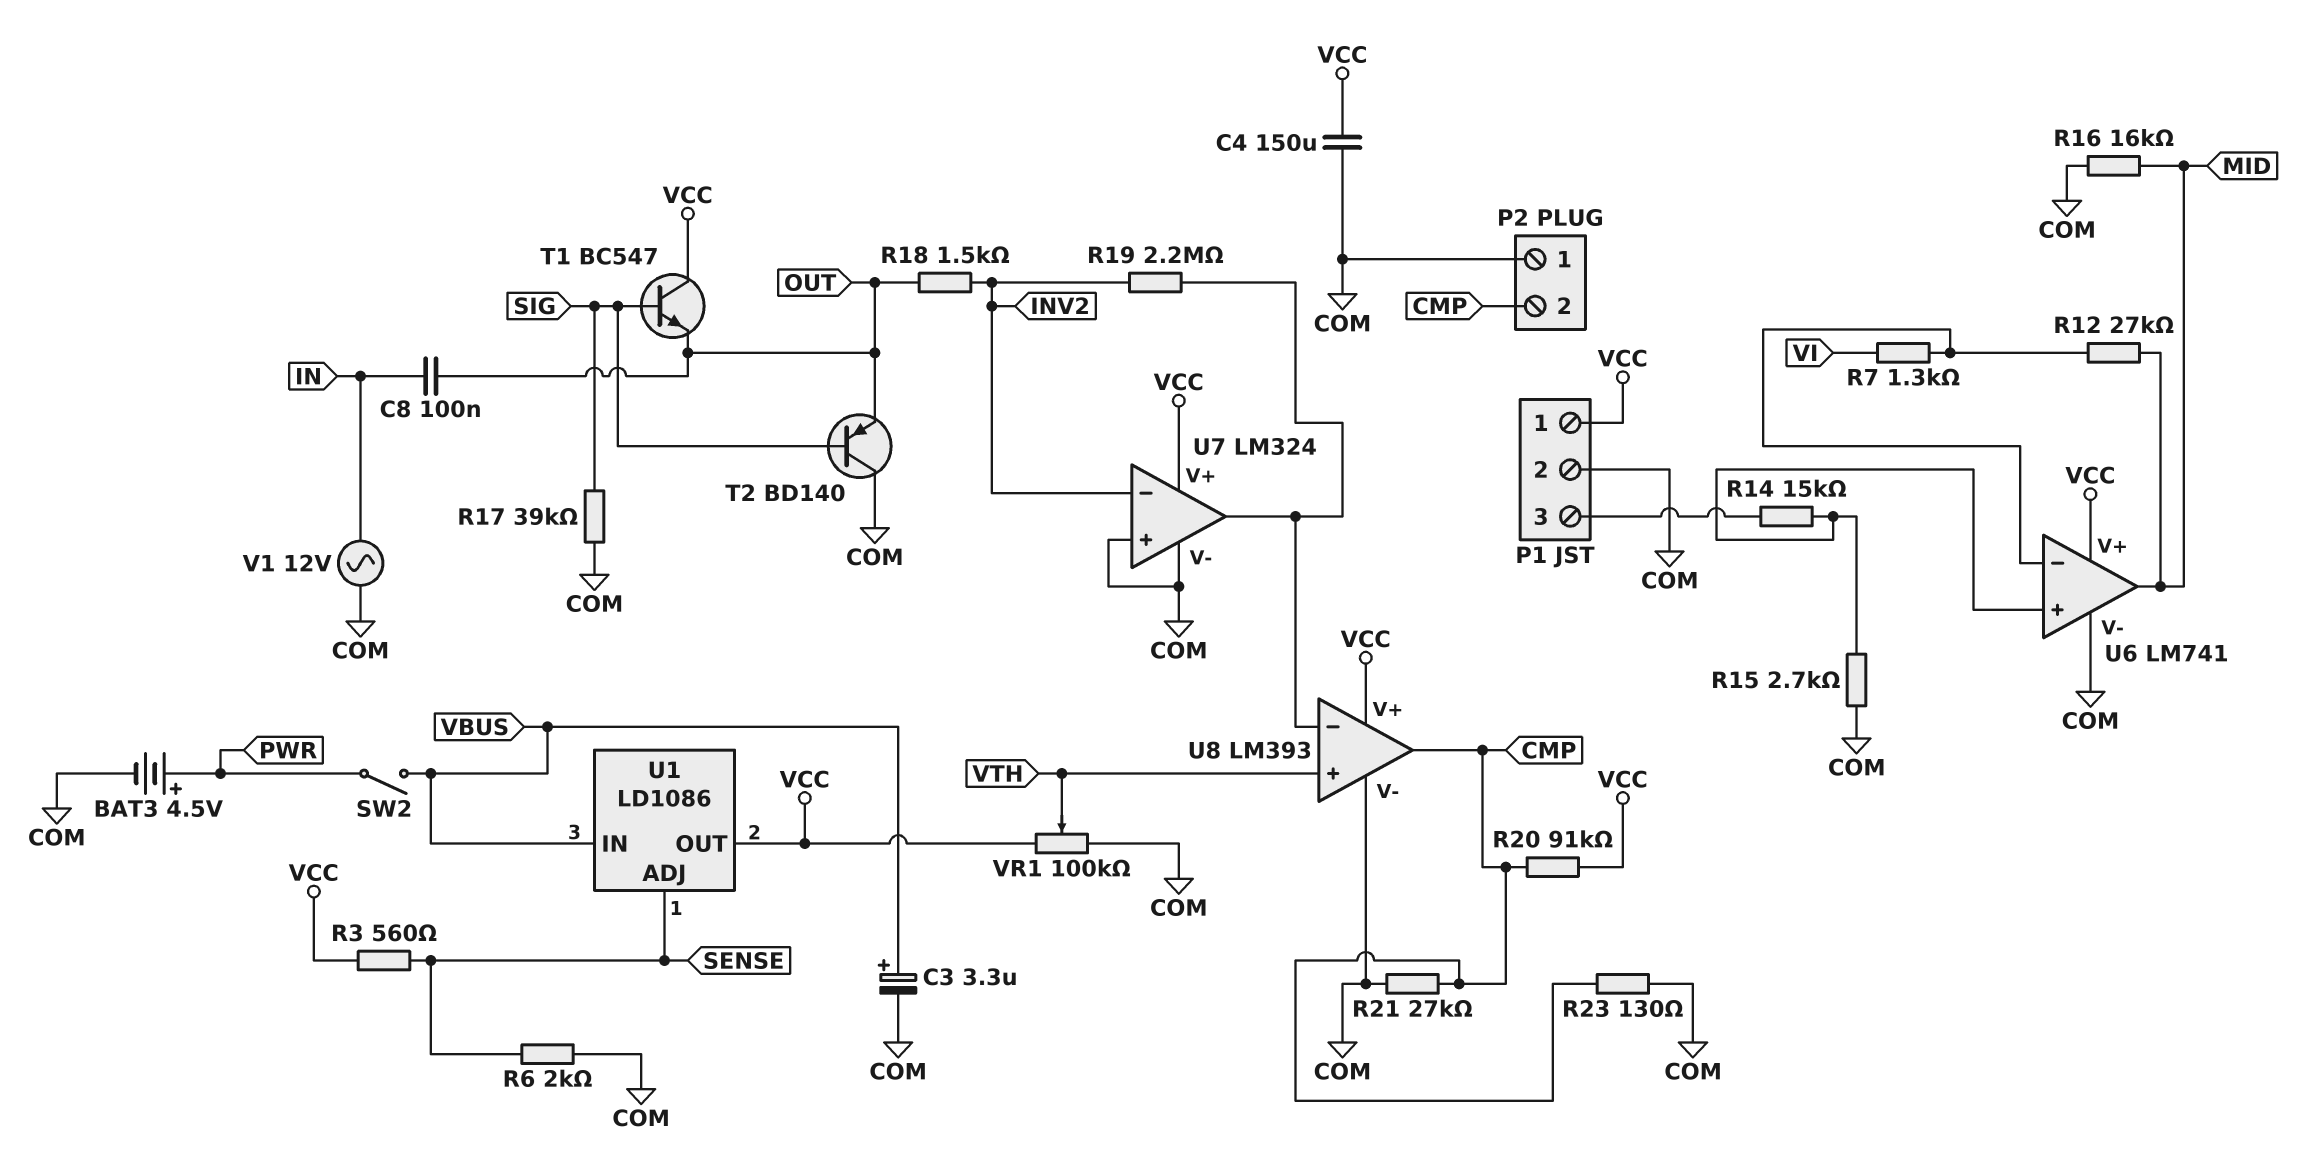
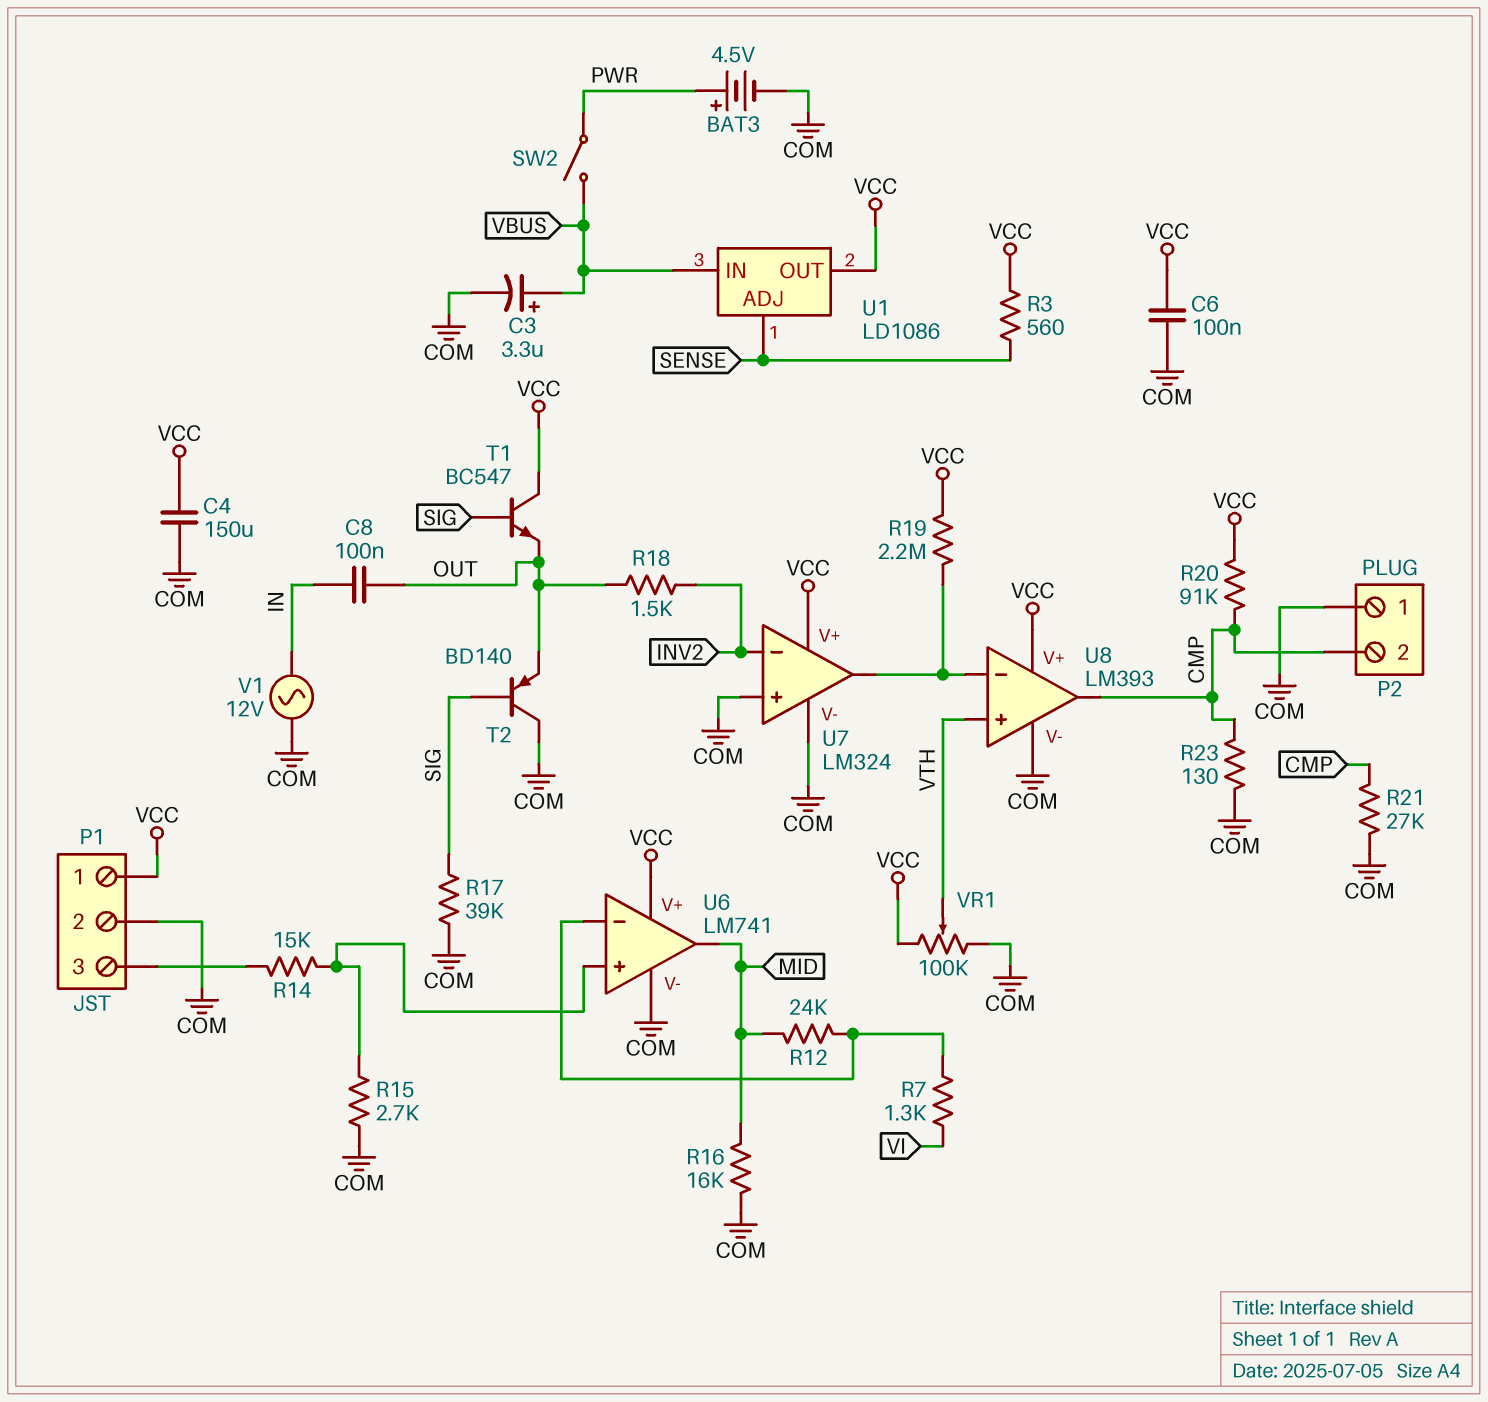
C6: none -> 100nF (COM, VCC)
R6: 2k (COM, SENSE) -> none
R12: 27k (MID, U6/in-) -> 24k (MID, U6/in-)
R19: 2.2M (INV2, U7/out) -> 2.2M (U7/out, VCC)

